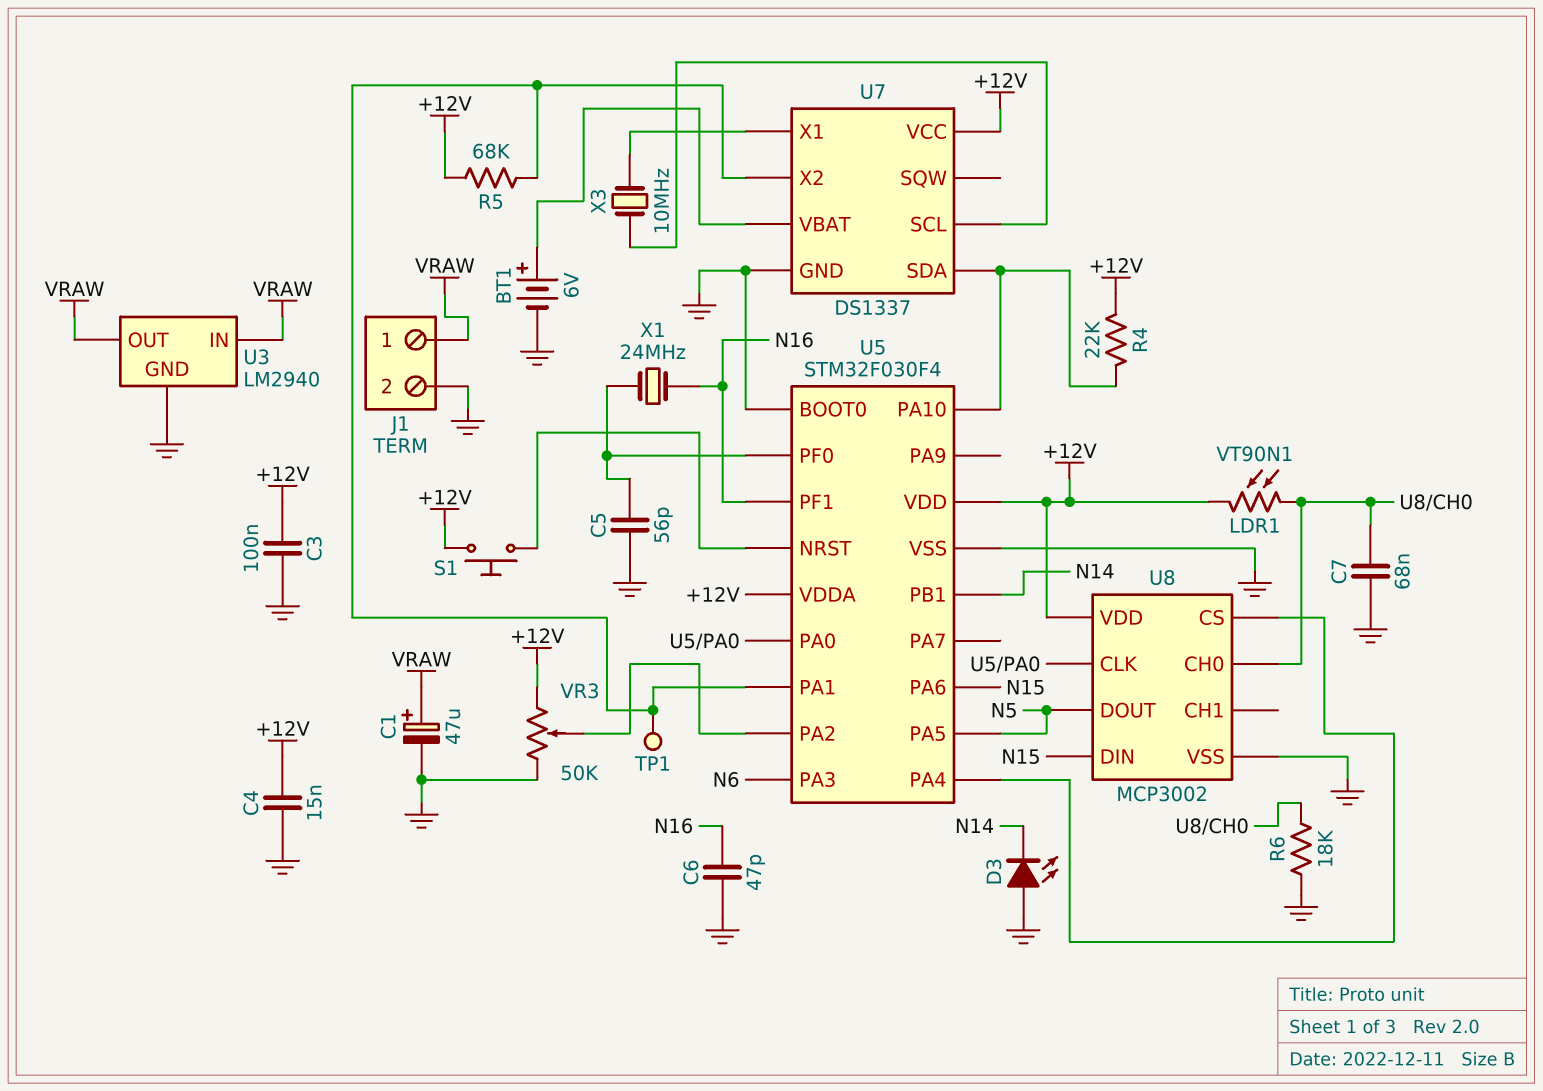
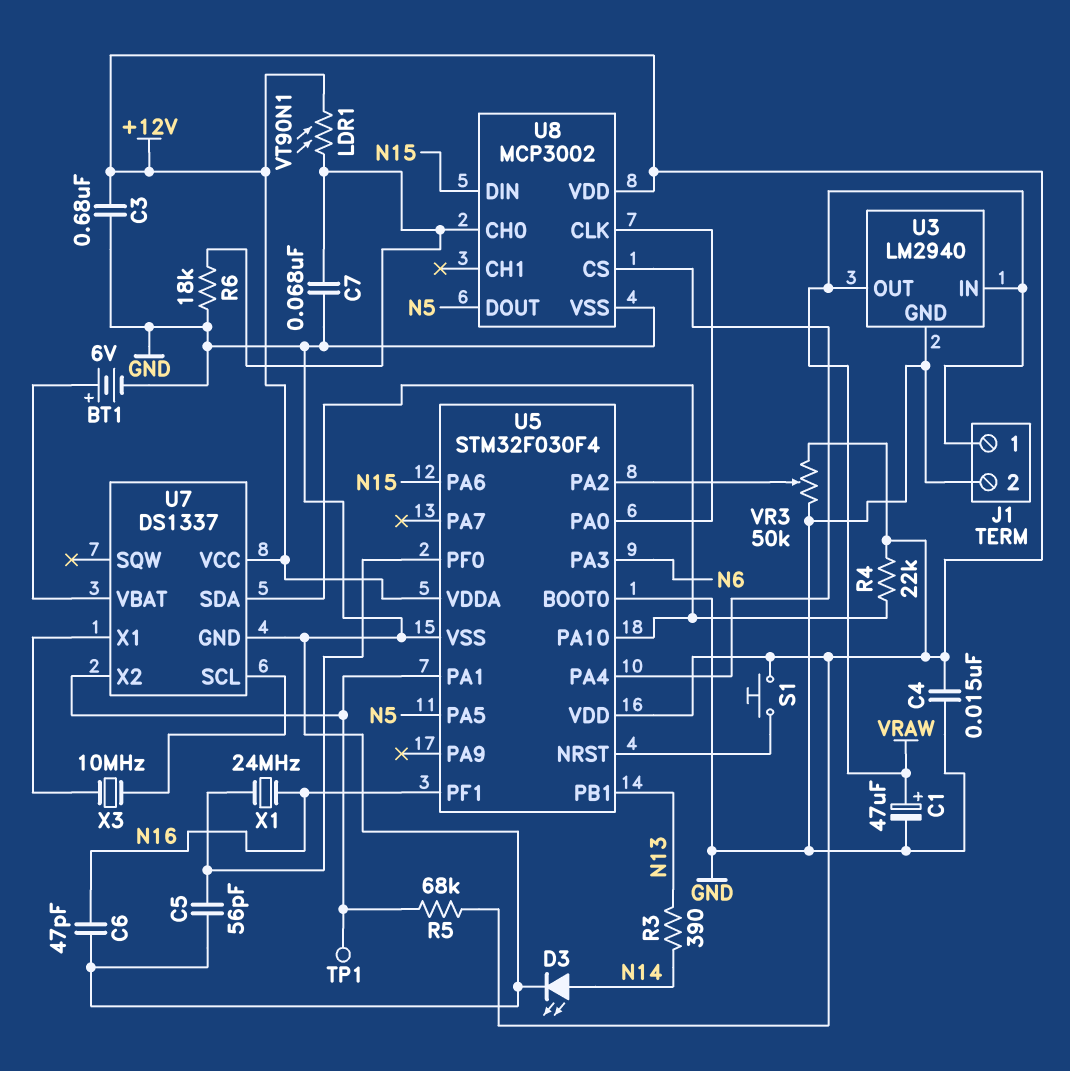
C3: 100nF (+12V, GND) -> 680nF (+12V, GND)
D3: LED (A GND, K N14) -> LED (A N14, K GND)
R3: none -> 390 (N13, N14)
U5 pin PB1: N14 -> N13

